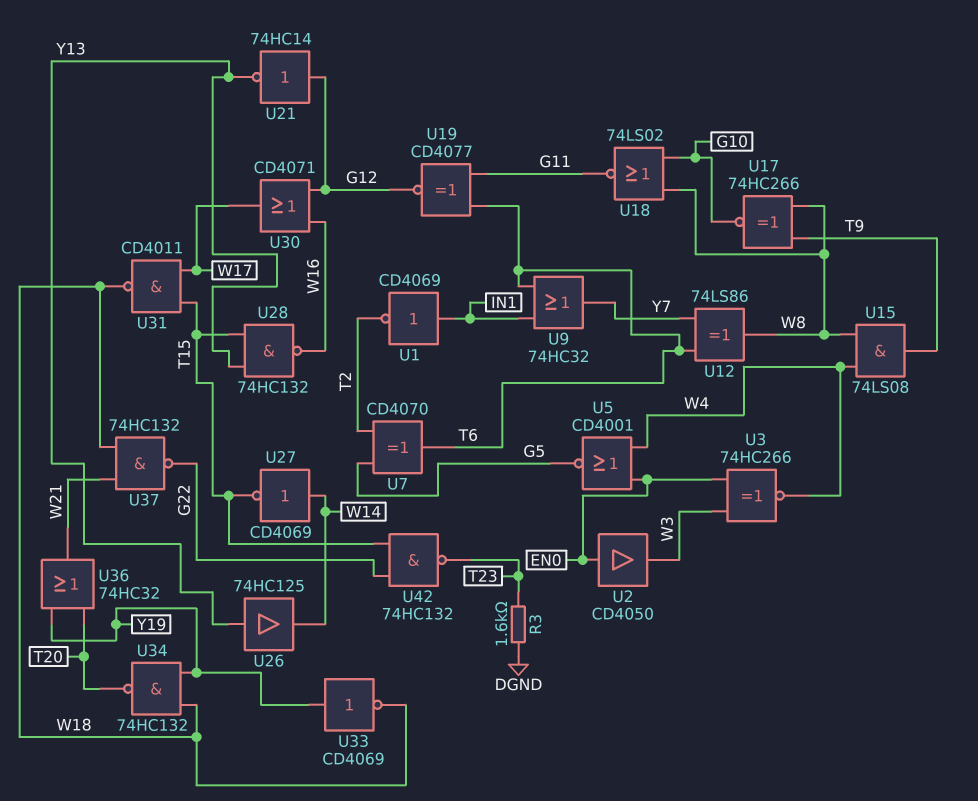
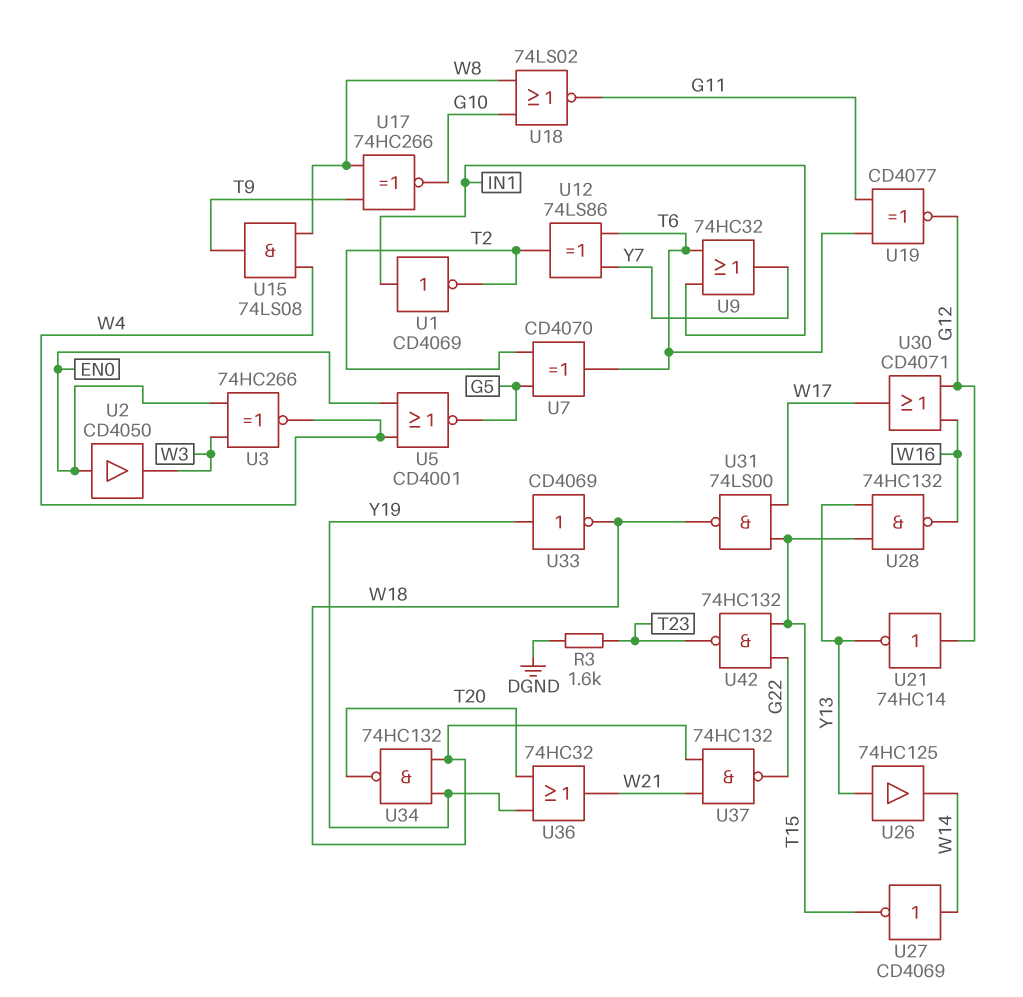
U12: XOR 74LS86 (in T6, in Y7, out W8) -> XOR 74LS86 (in T6, in Y7, out T2)
U31: NAND CD4011 (in T15, in W17, out W18) -> NAND 74LS00 (in T15, in W17, out W18)

